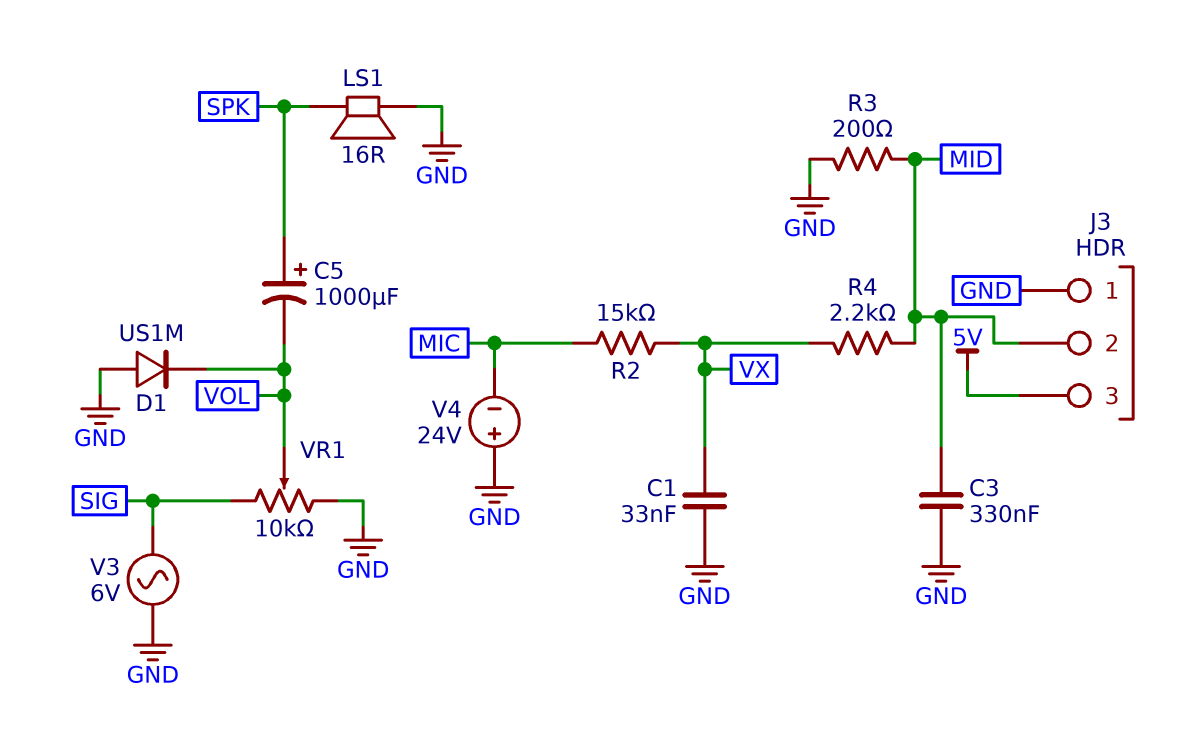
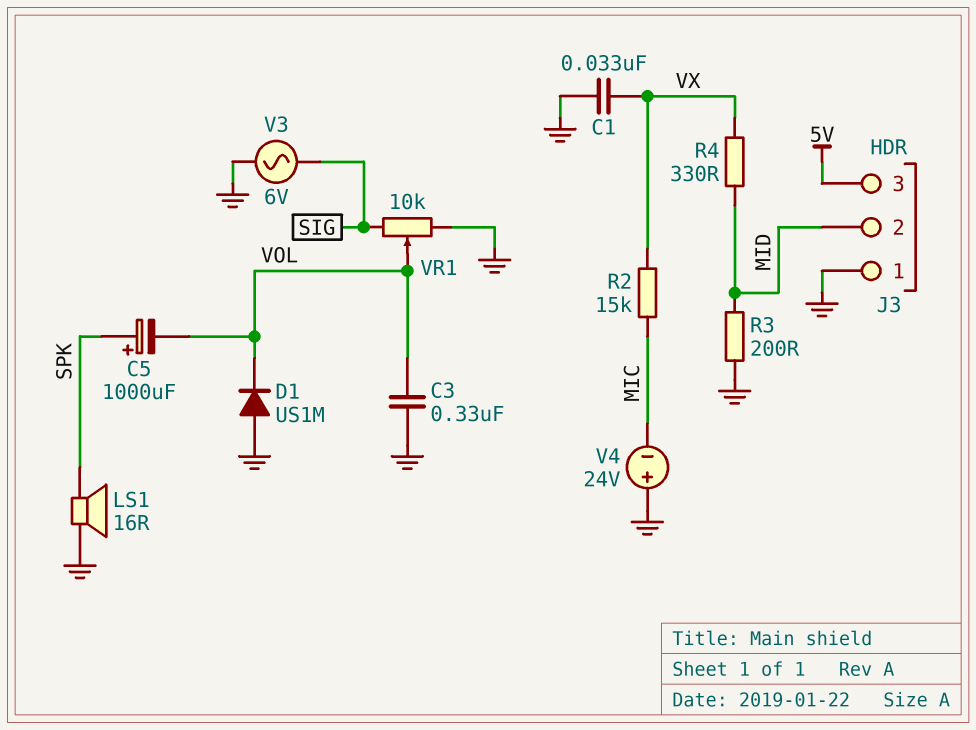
C3: 330nF (GND, MID) -> 330nF (GND, VOL)
R4: 2.2k (MID, VX) -> 330 (MID, VX)

